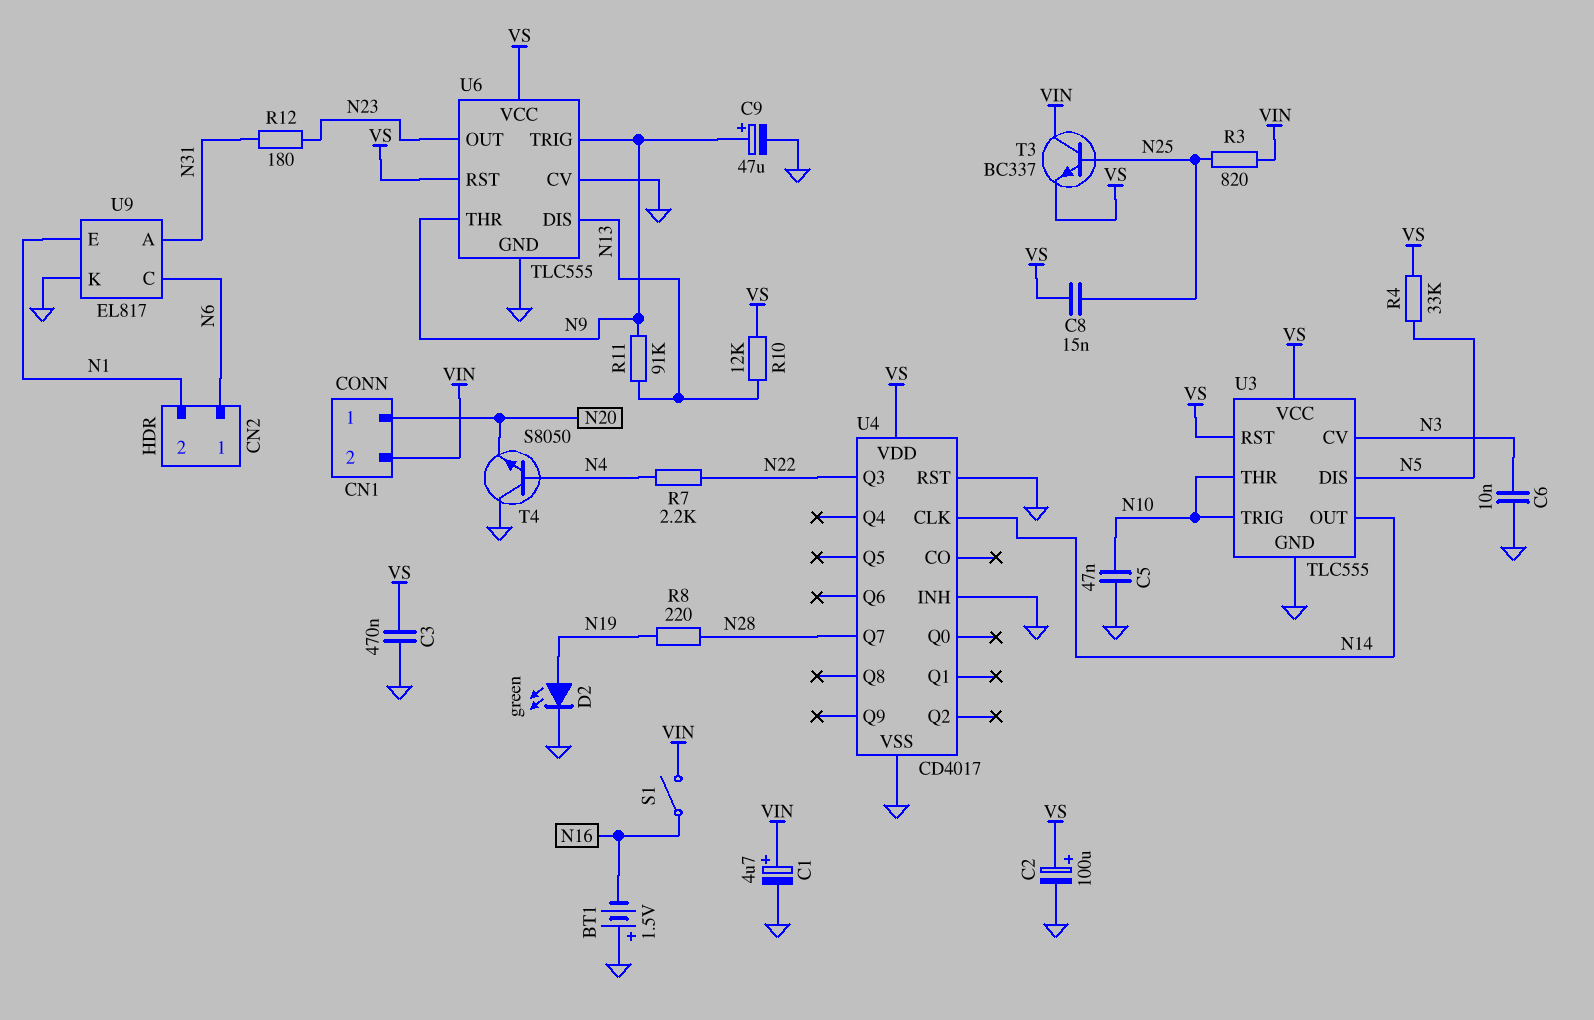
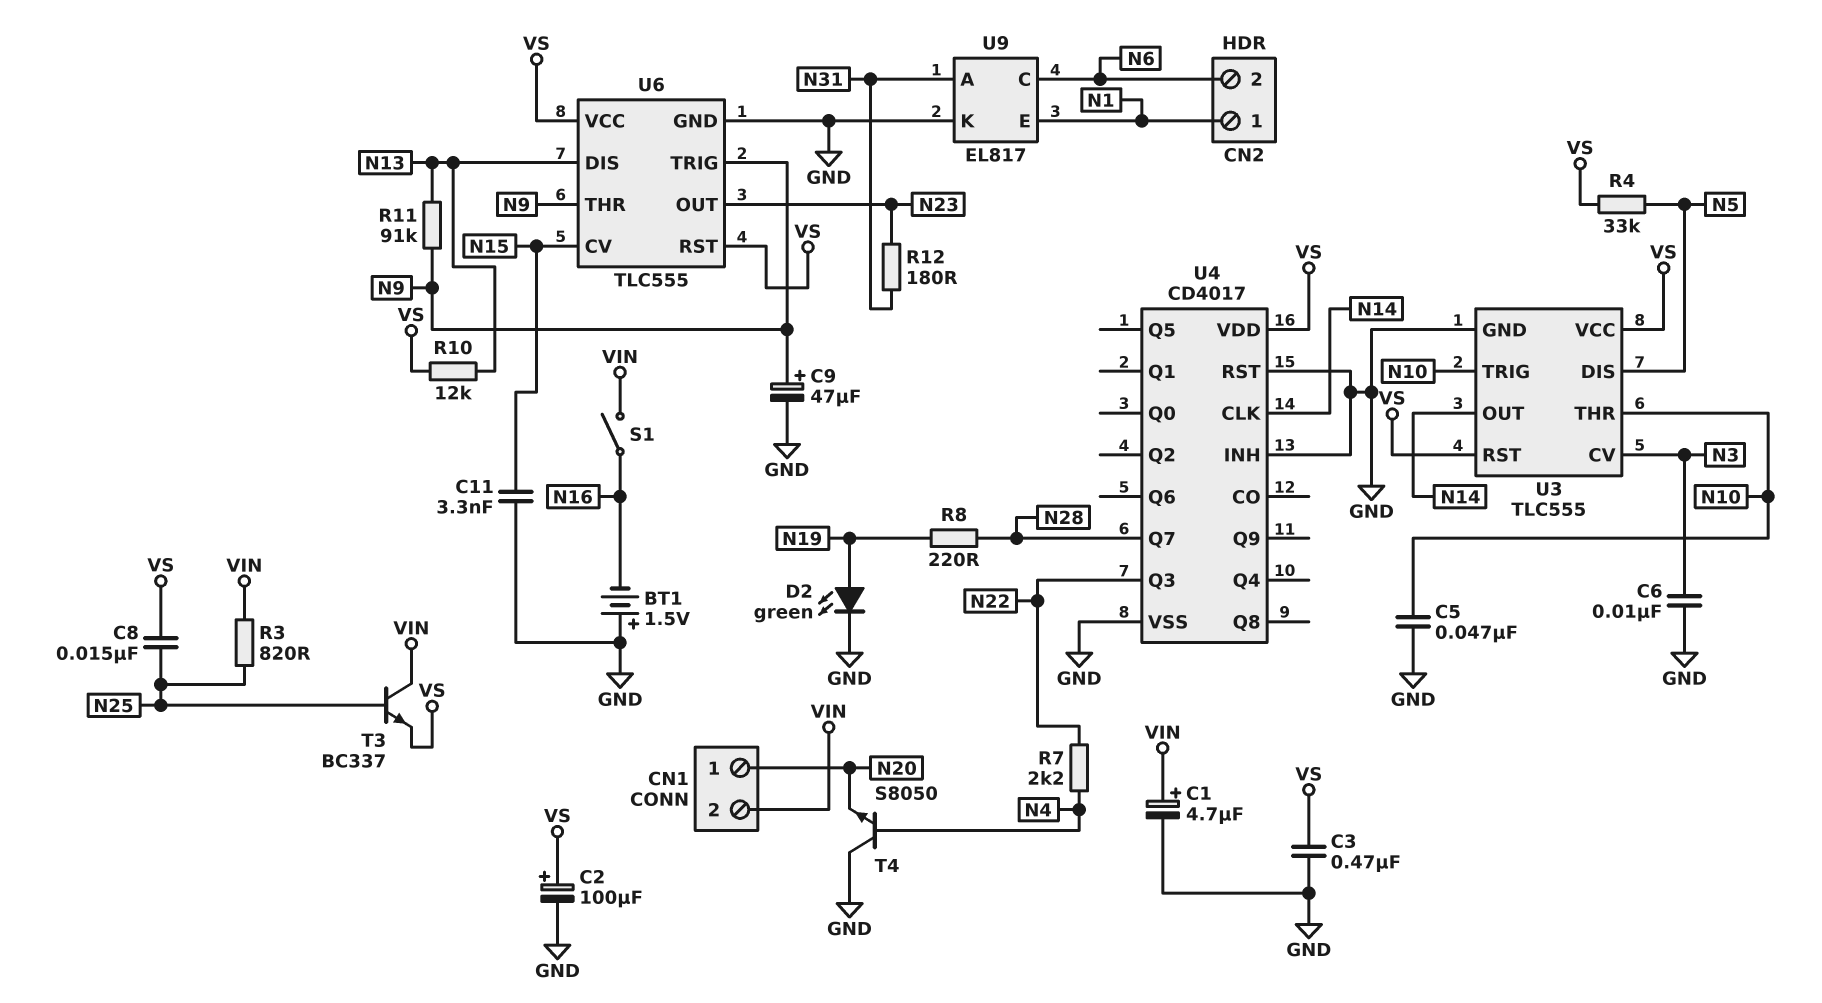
C11: none -> 3.3nF (GND, N15)
CN2 pin 1: N6 -> N1
CN2 pin 2: N1 -> N6
U6 pin CV: GND -> N15

